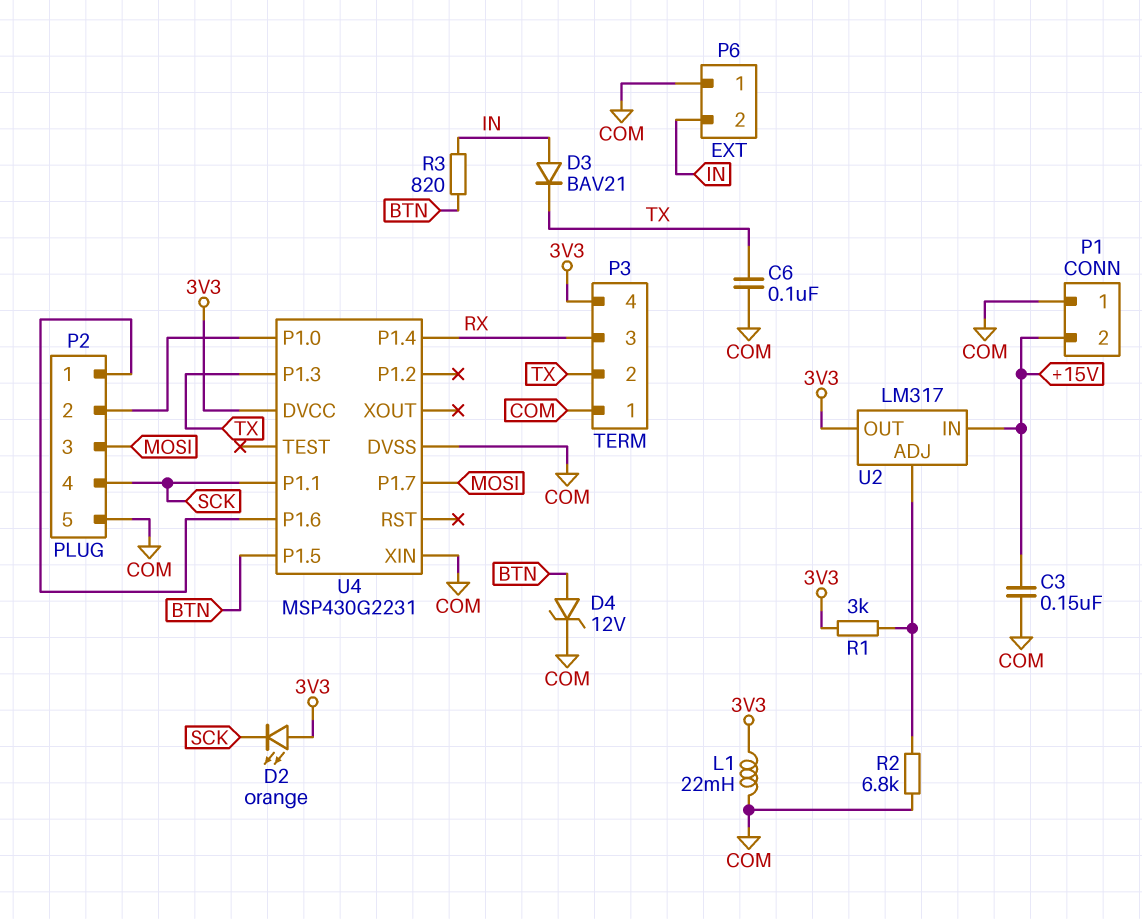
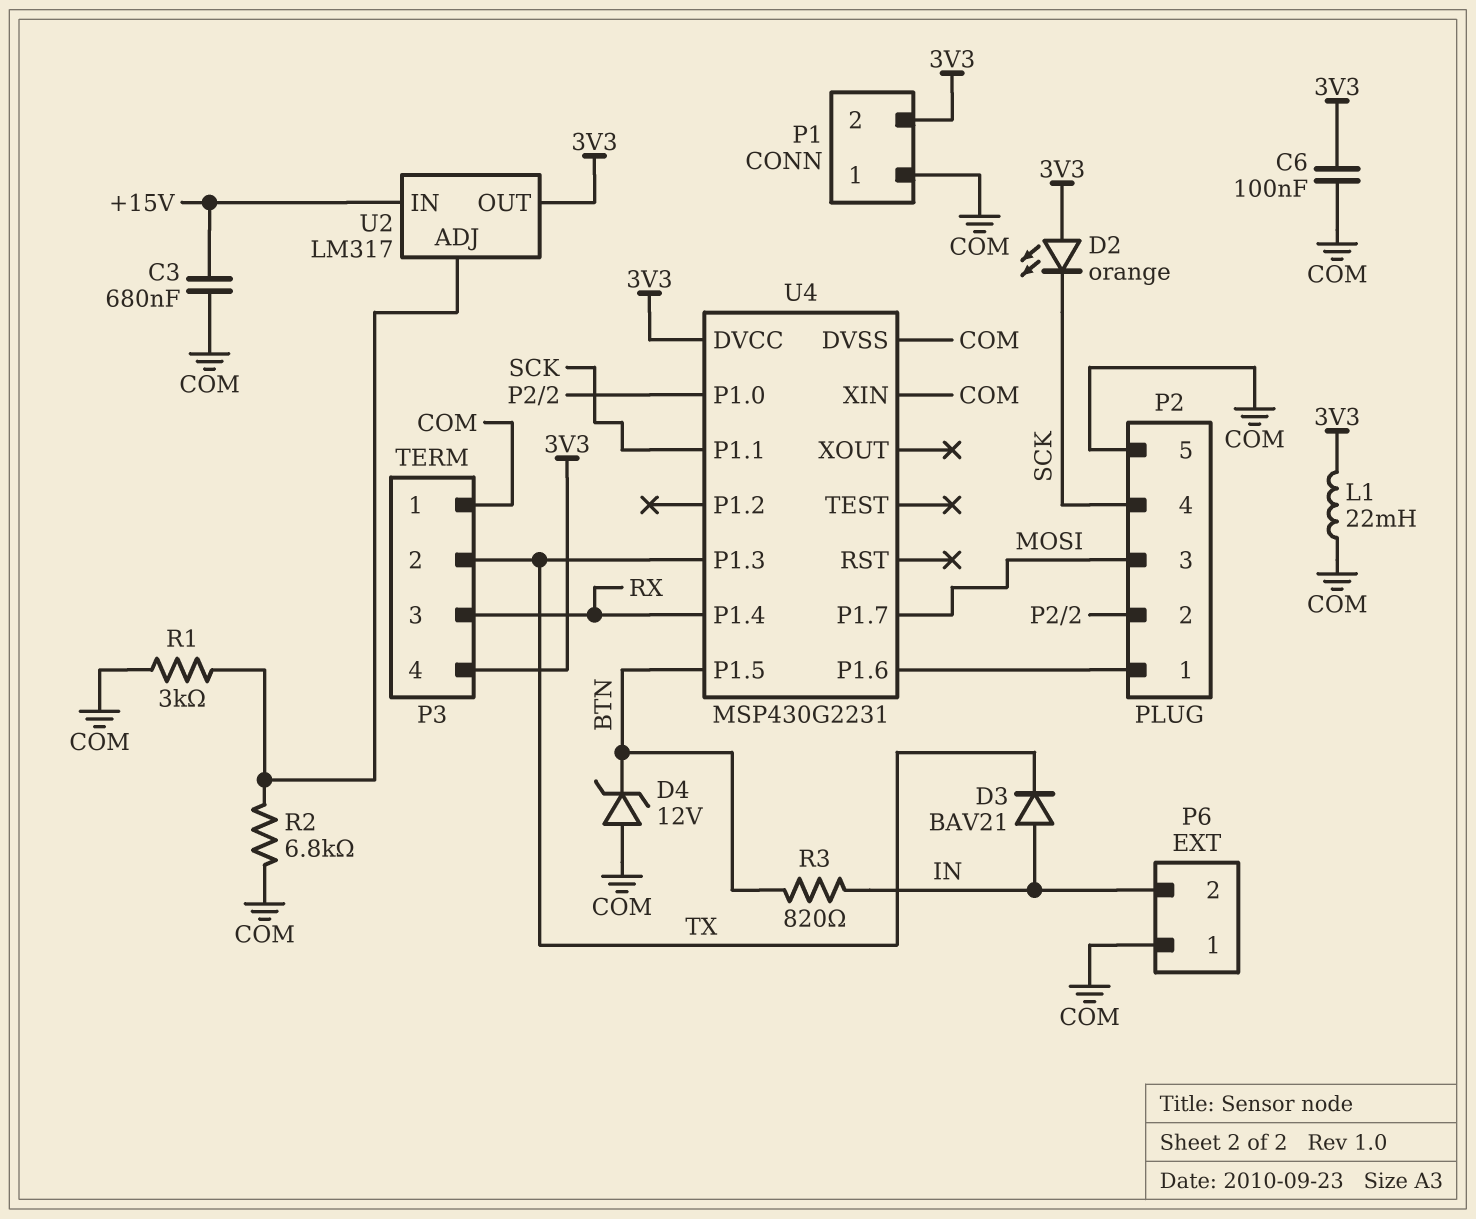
C3: 150nF (+15V, COM) -> 680nF (+15V, COM)
C6: 100nF (COM, TX) -> 100nF (3V3, COM)
D4: zener 12V (A BTN, K COM) -> zener 12V (A COM, K BTN)
P1 pin 2: +15V -> 3V3
R1: 3k (3V3, U2/ADJ) -> 3k (COM, U2/ADJ)

